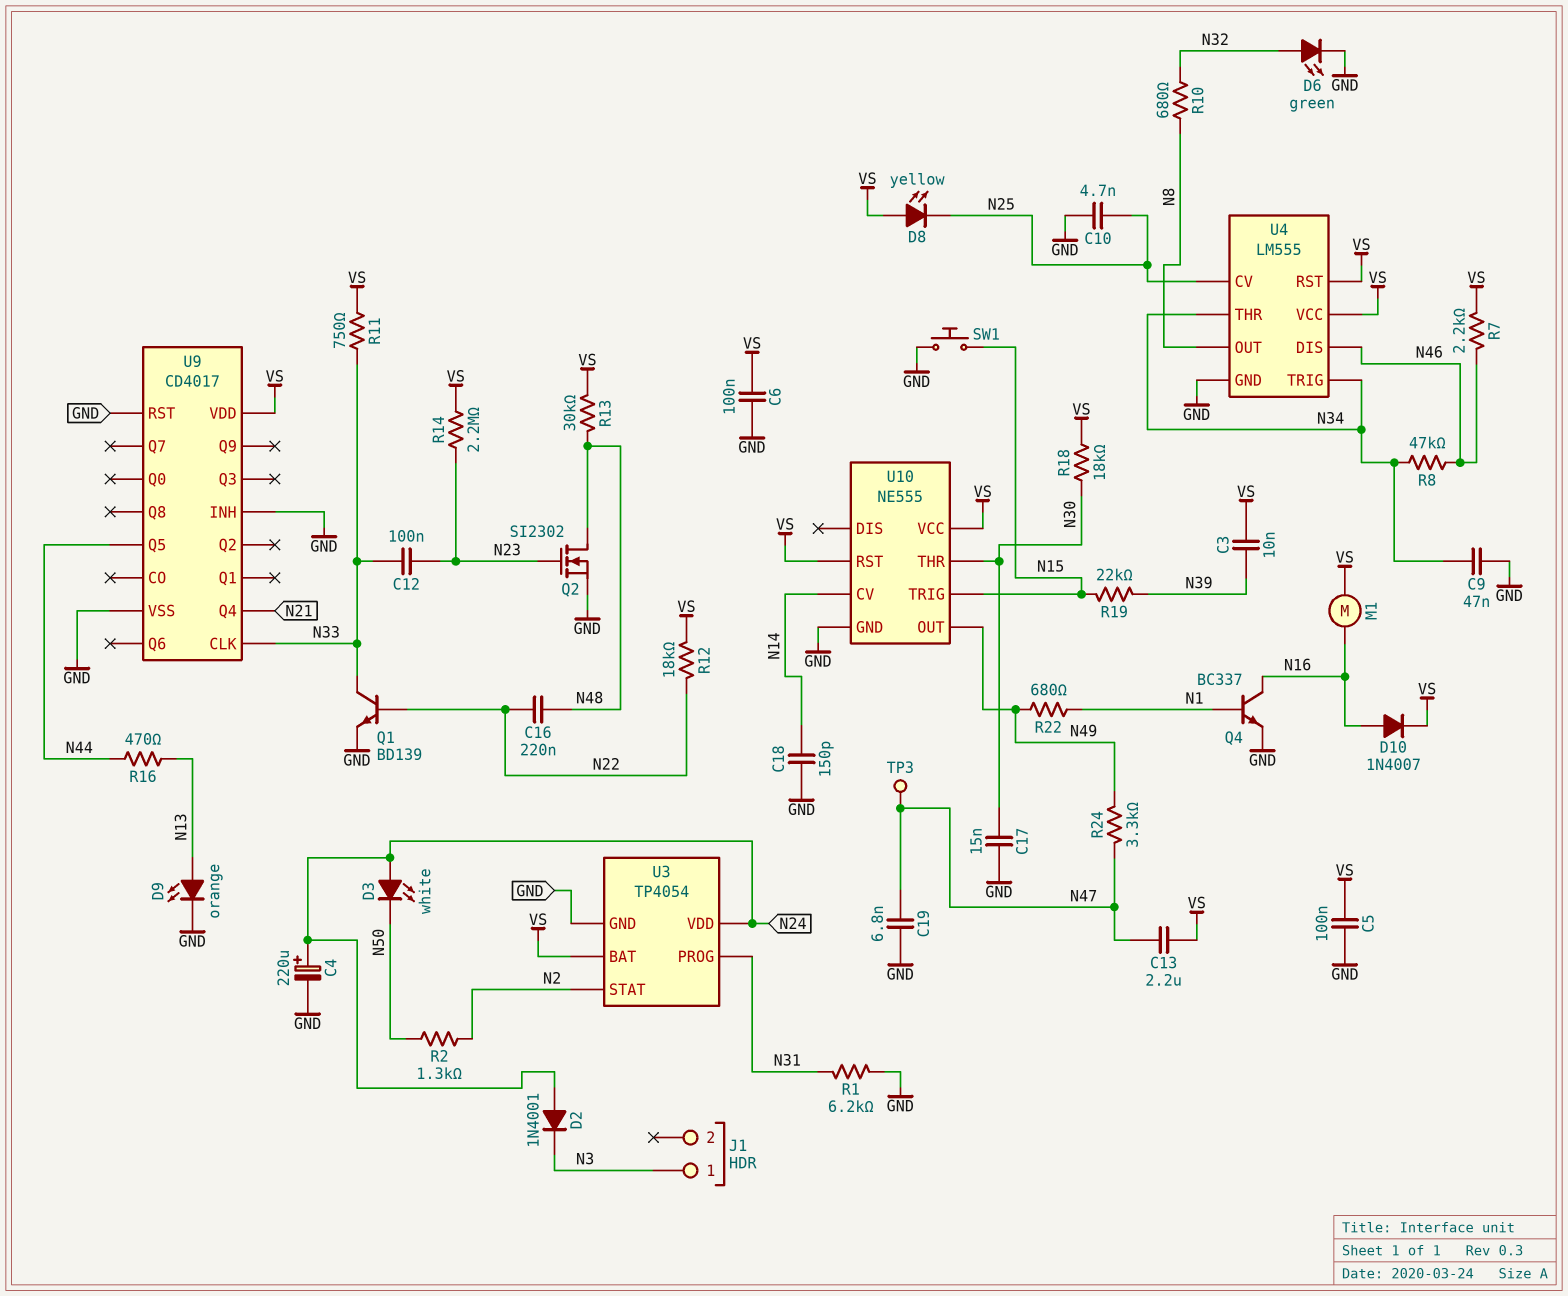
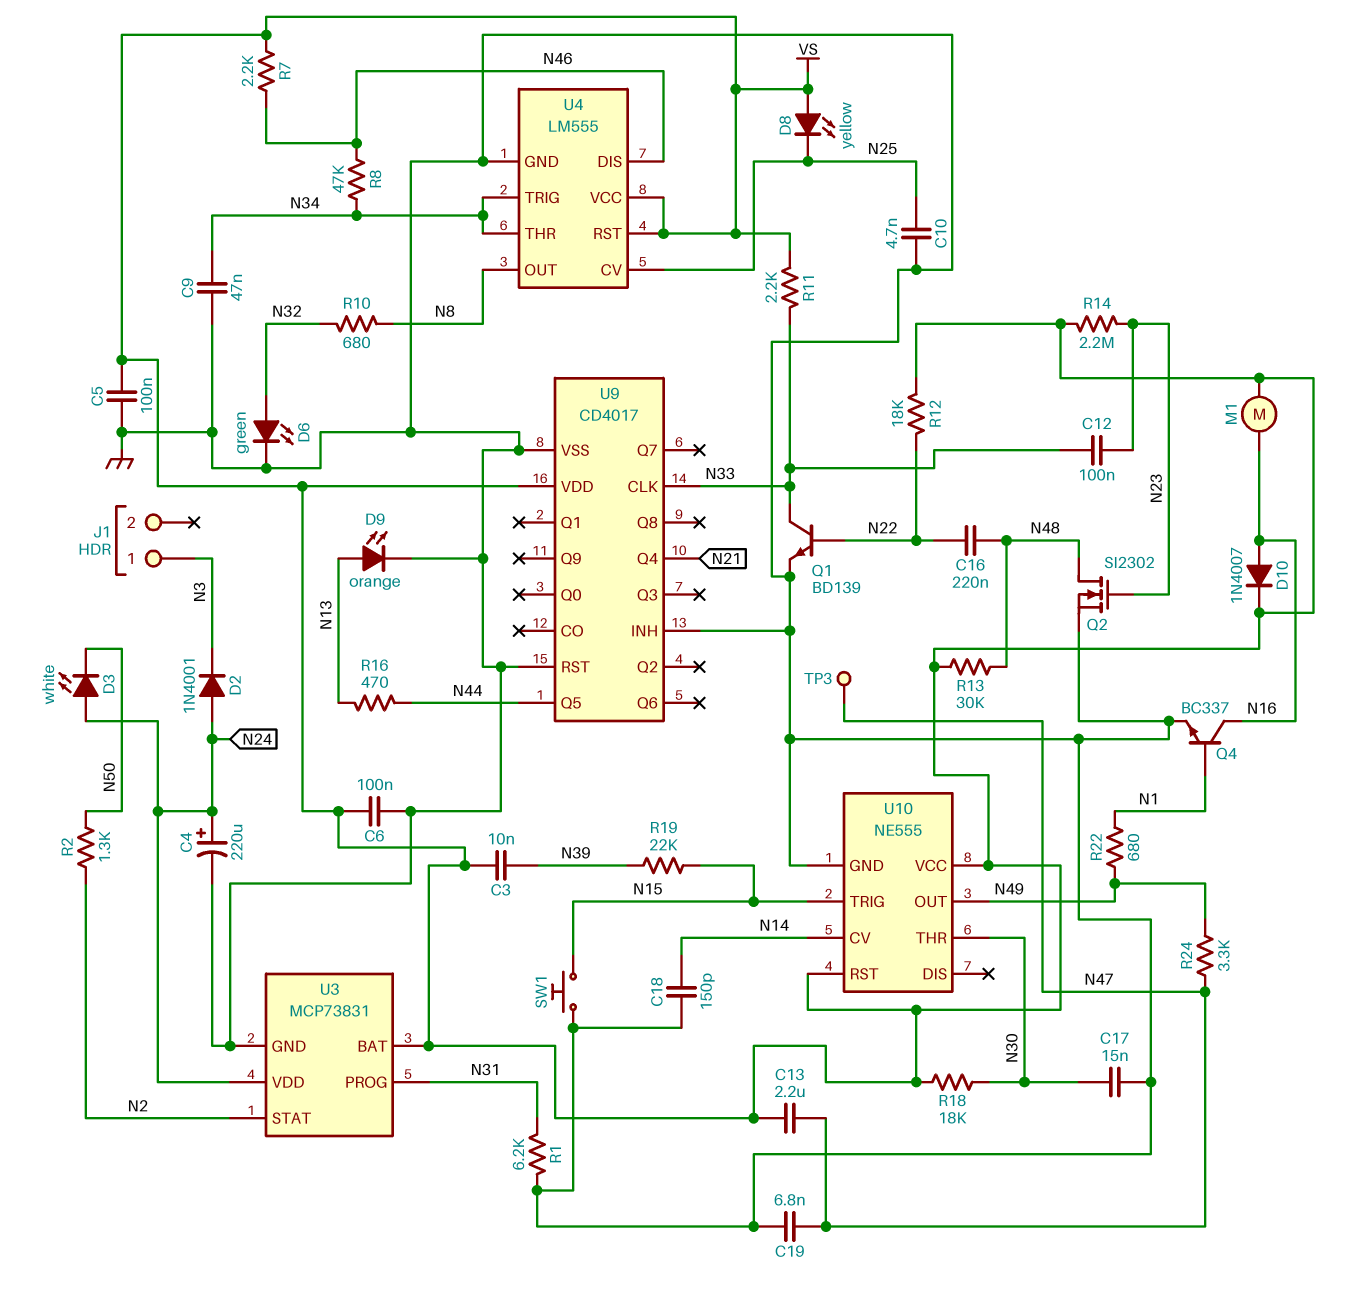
R11: 750 (N33, VS) -> 2.2k (N33, VS)
U3: TP4054 -> MCP73831

